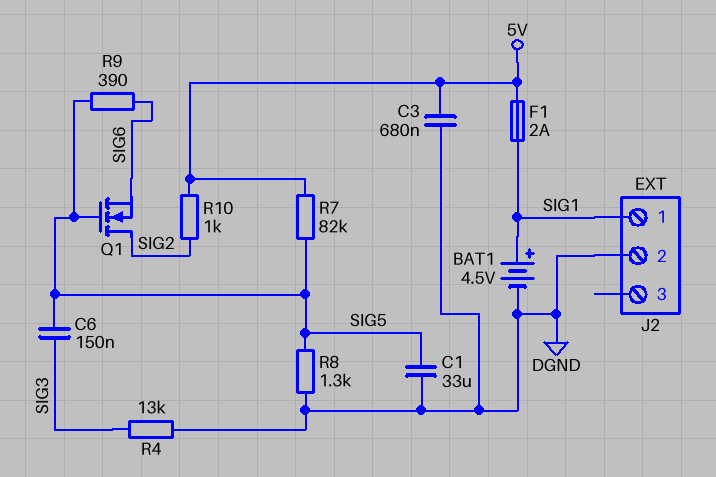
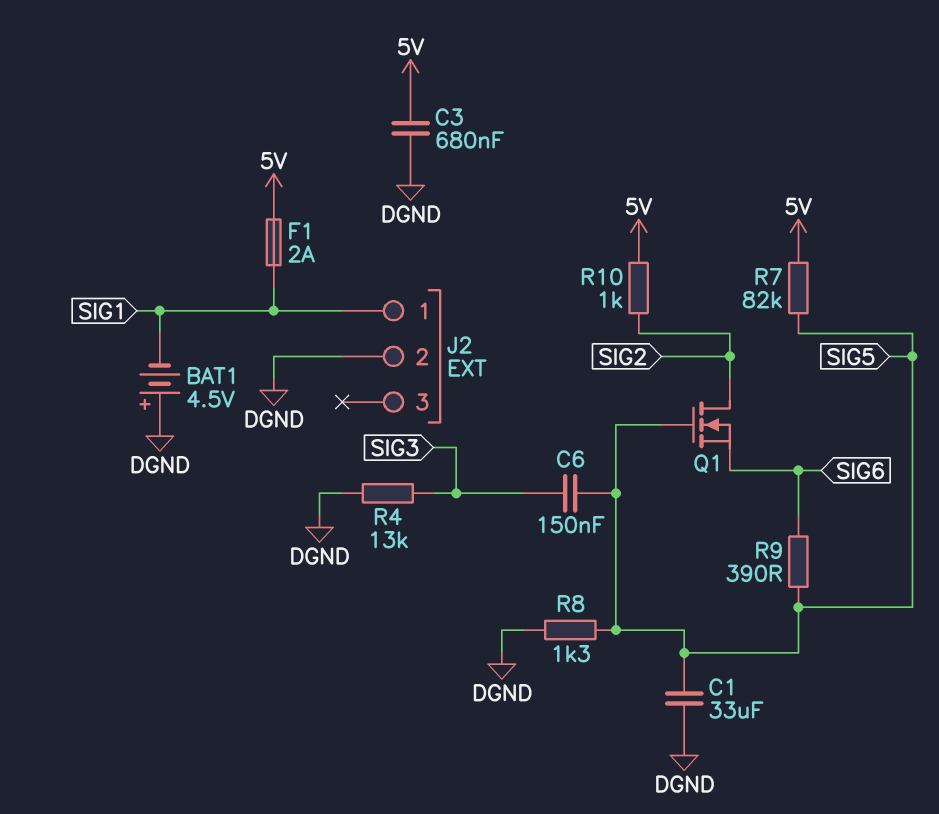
BAT1: 4.5V (plus SIG1, minus DGND) -> 4.5V (plus DGND, minus SIG1)

